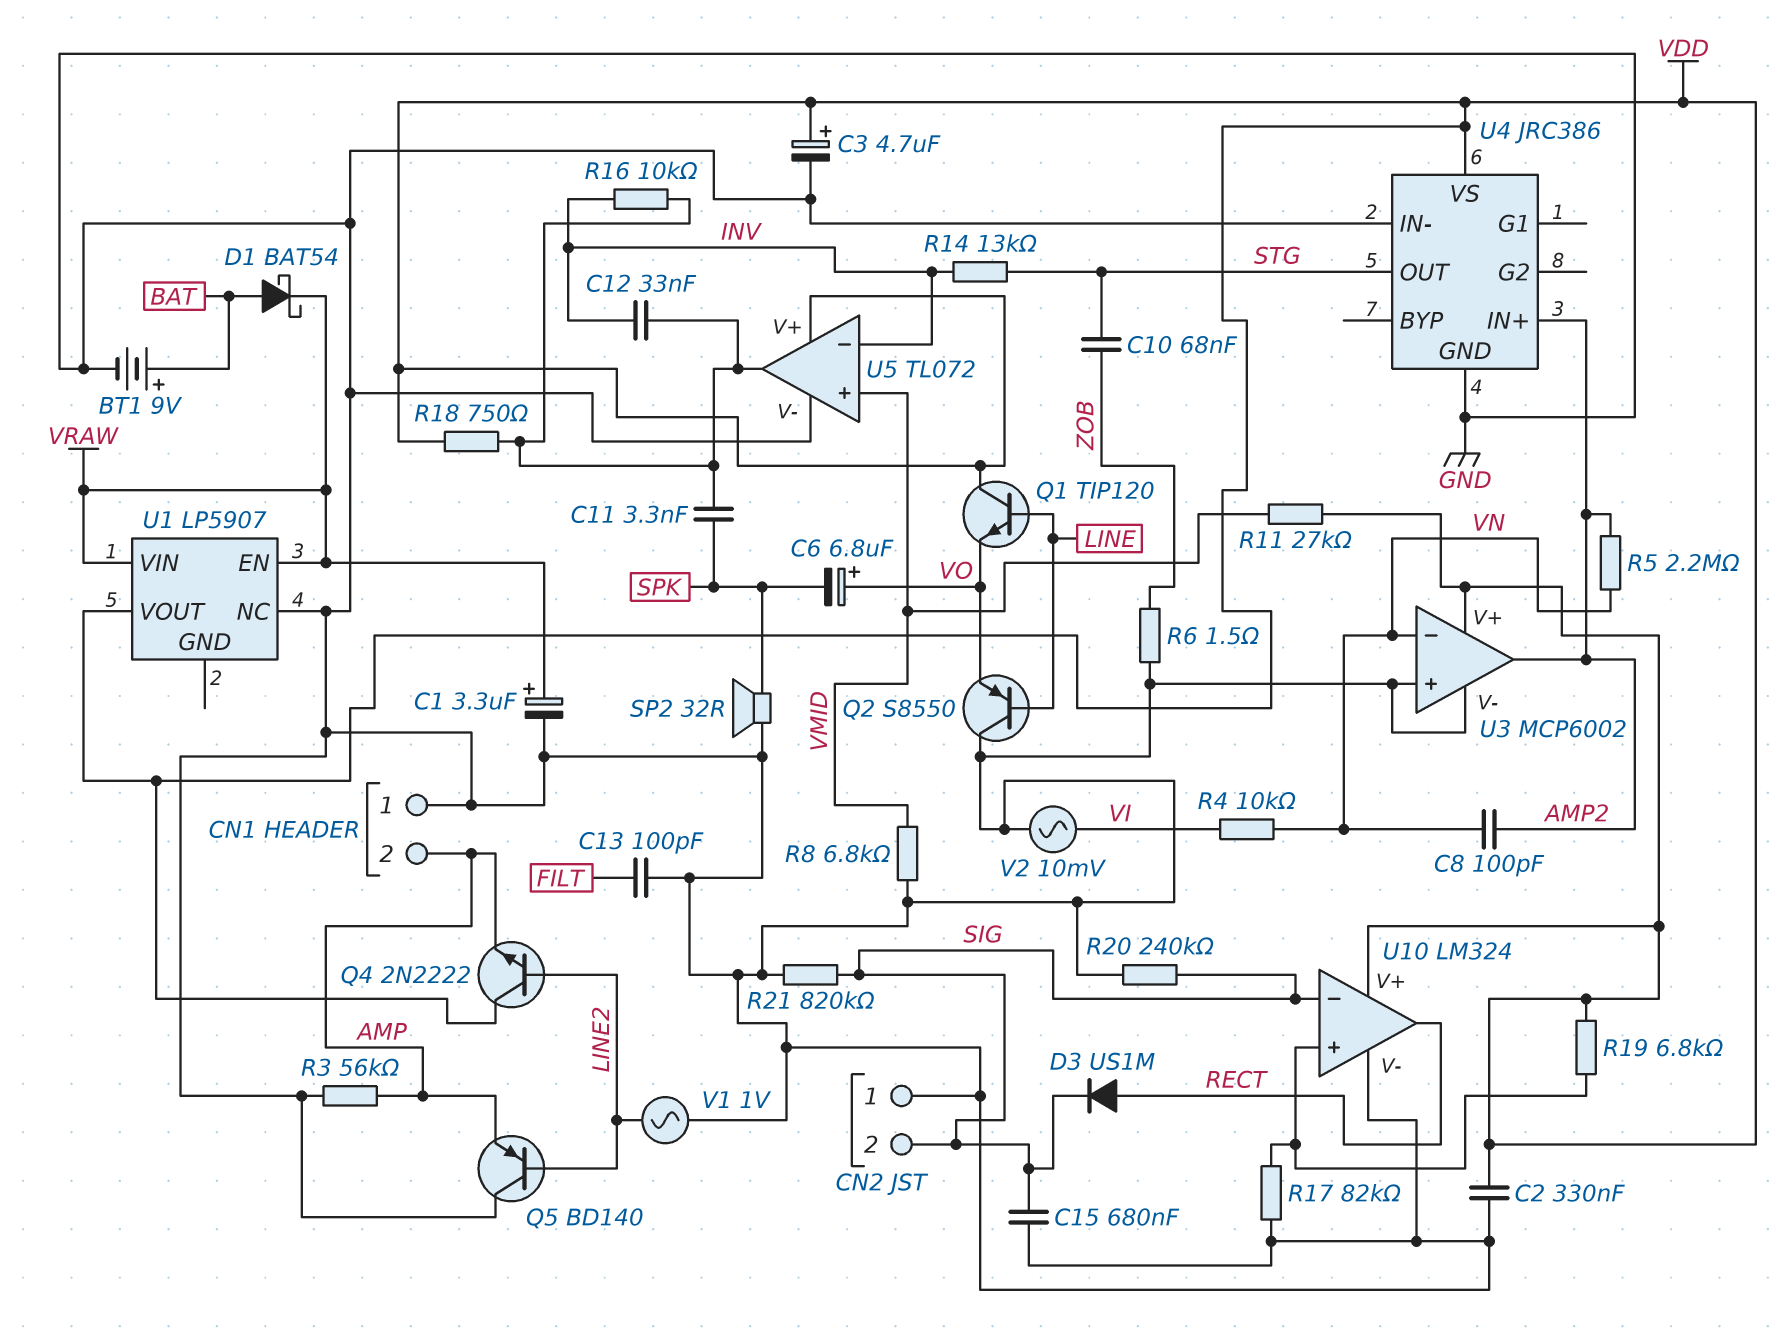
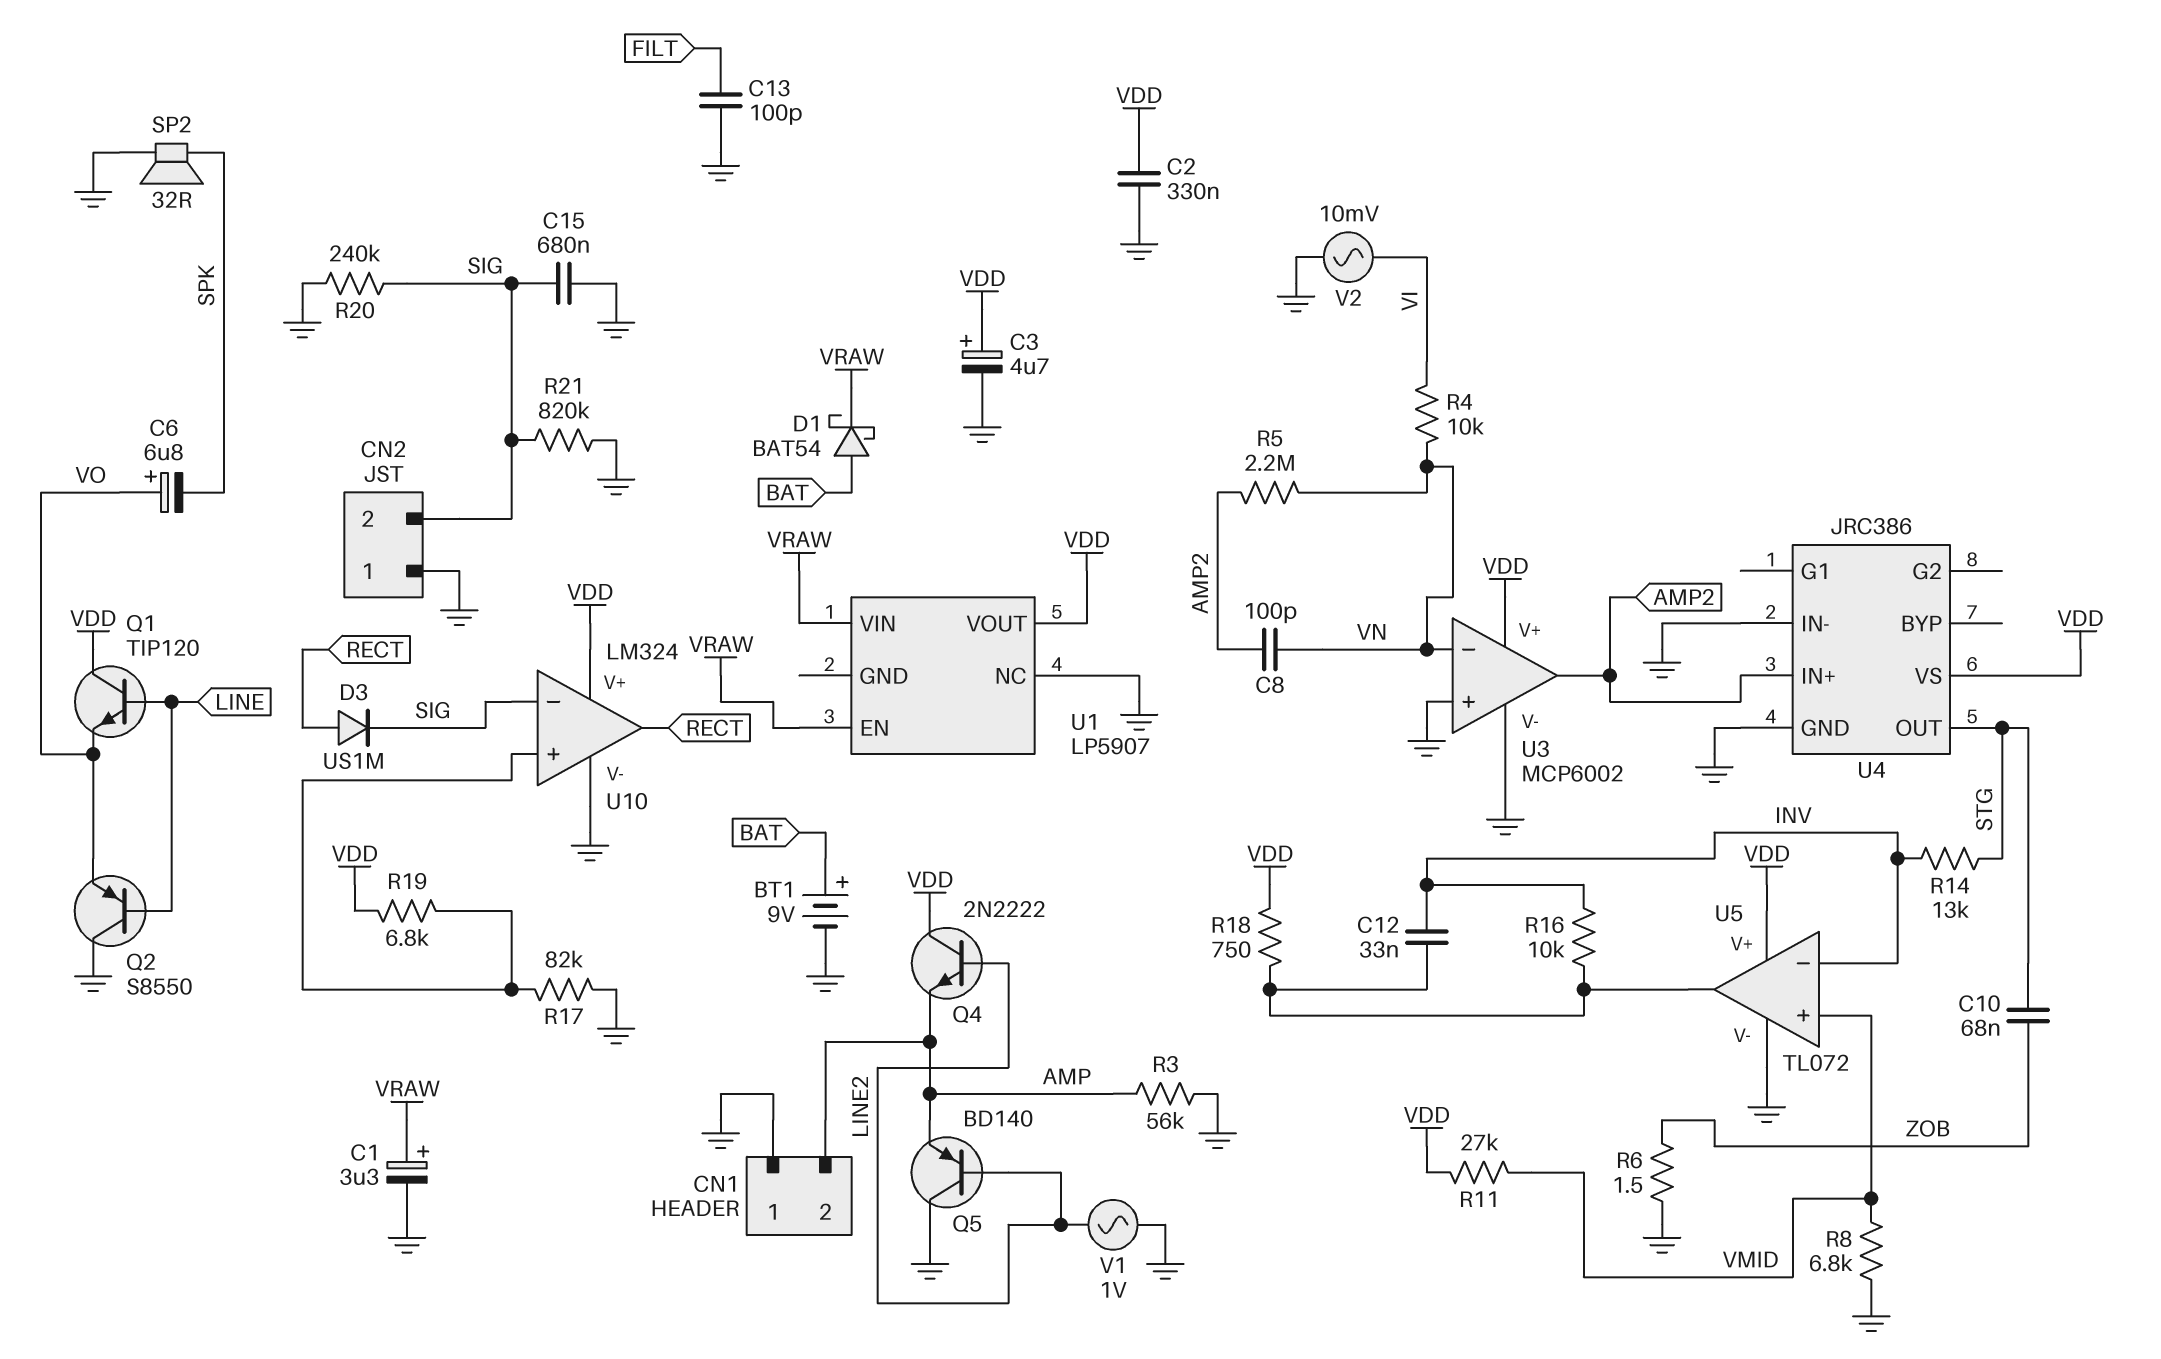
C11: 3.3nF (SPK, U5/out) -> none

